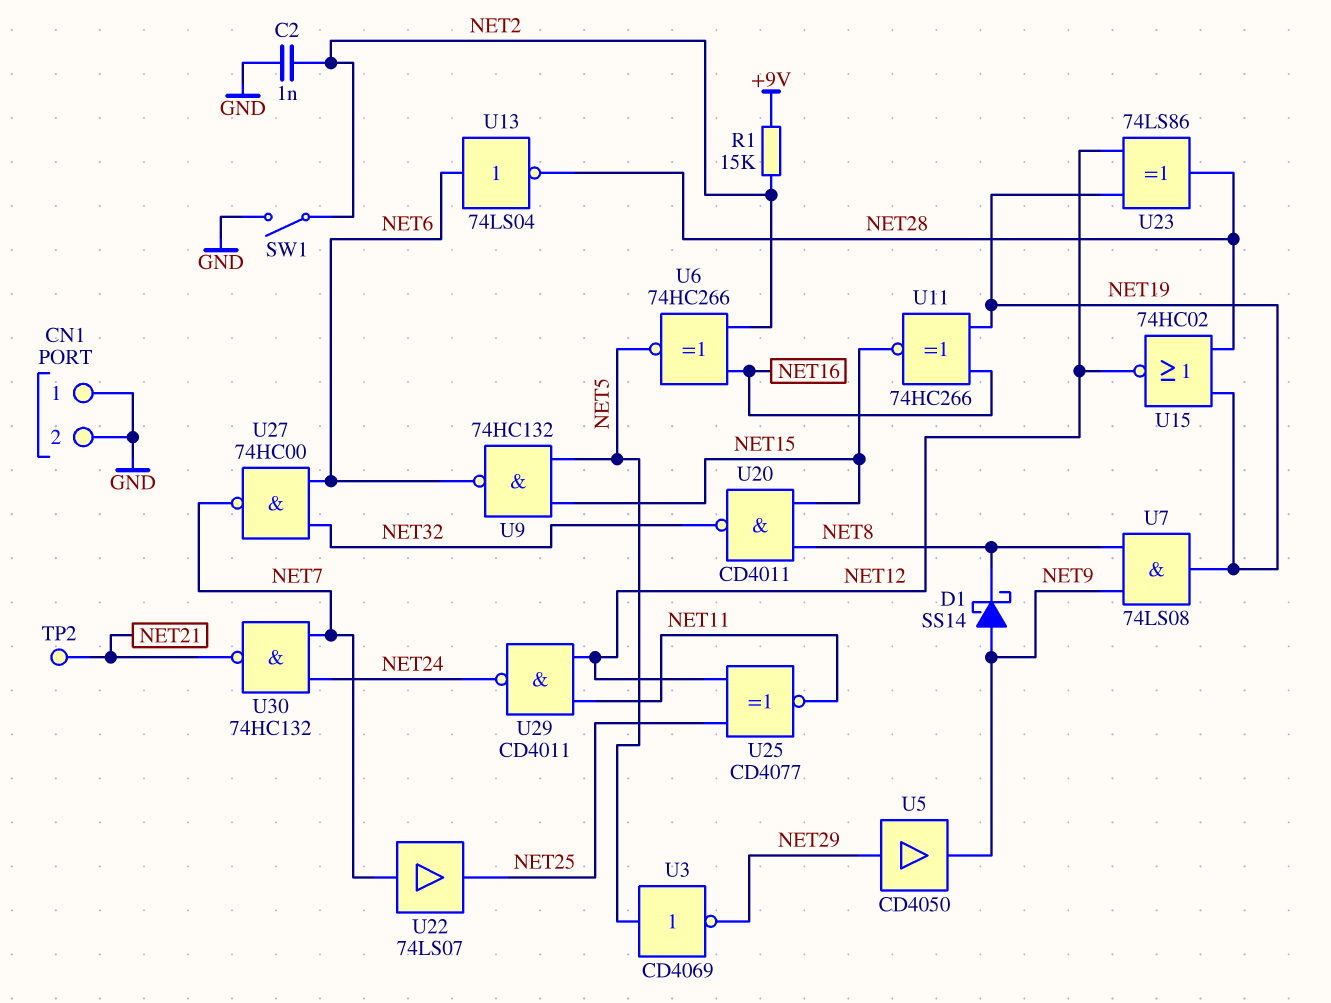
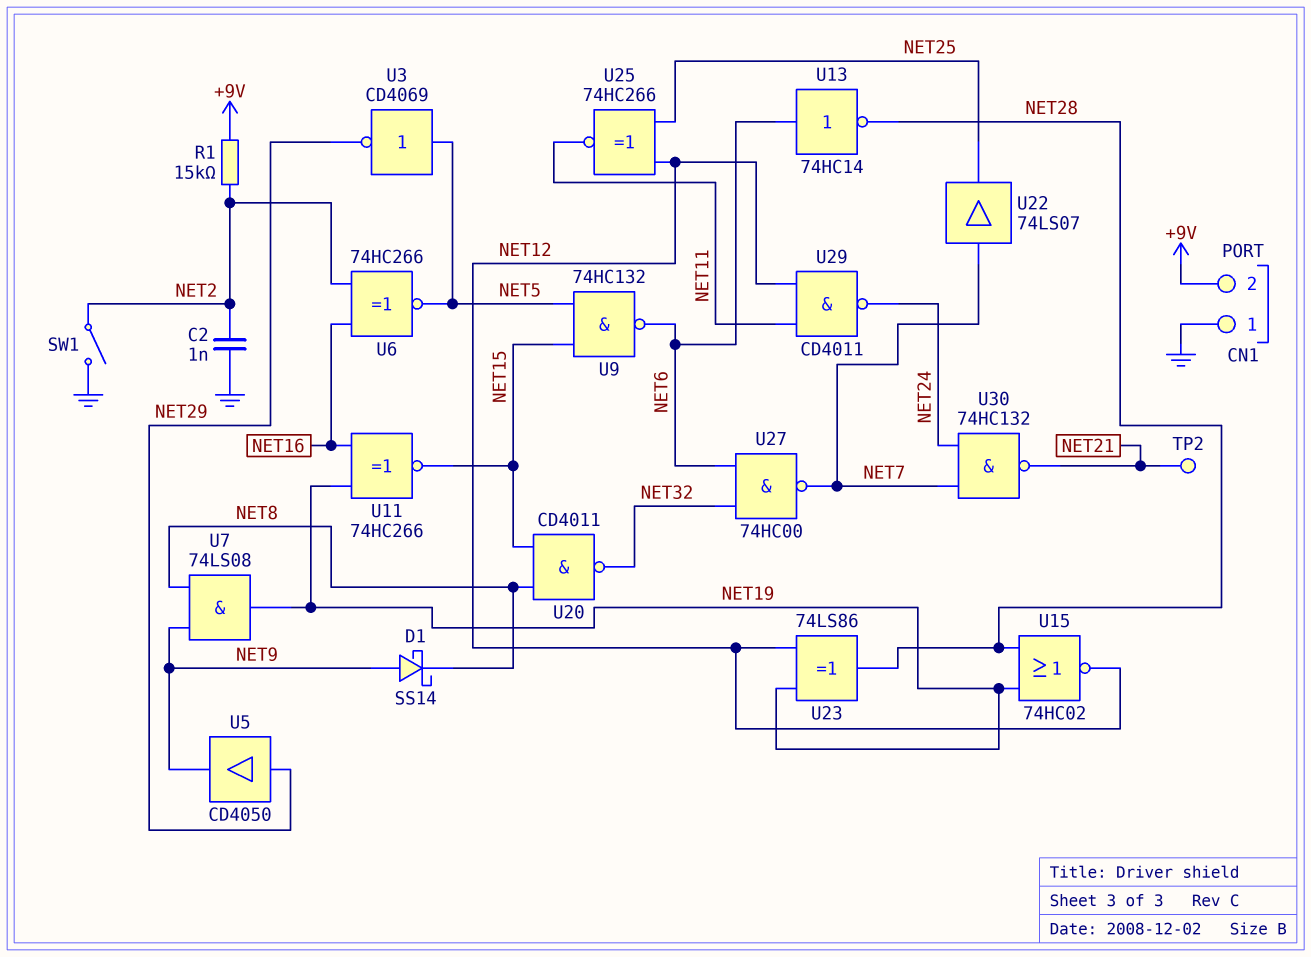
CN1 pin 2: GND -> +9V
U13: NOT 74LS04 (in NET6, out NET28) -> NOT 74HC14 (in NET6, out NET28)
U25: XNOR CD4077 (in NET12, in NET25, out NET11) -> XNOR 74HC266 (in NET12, in NET25, out NET11)

